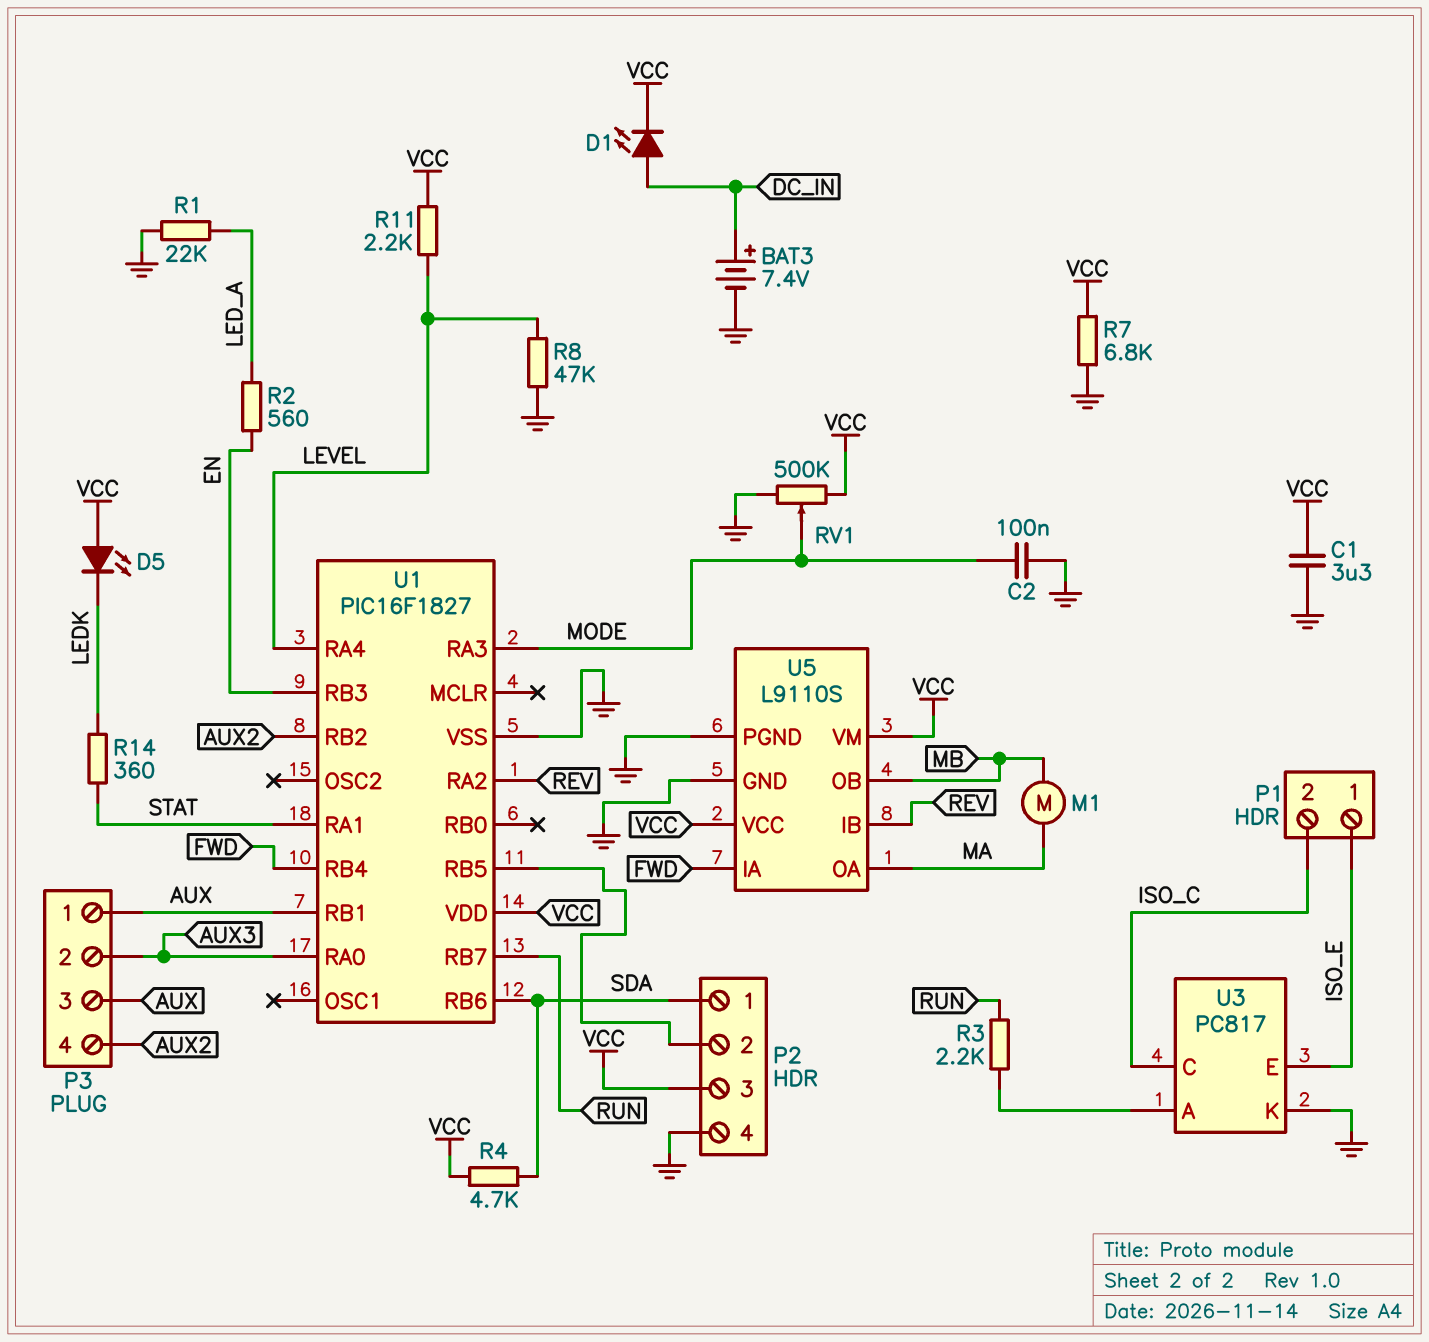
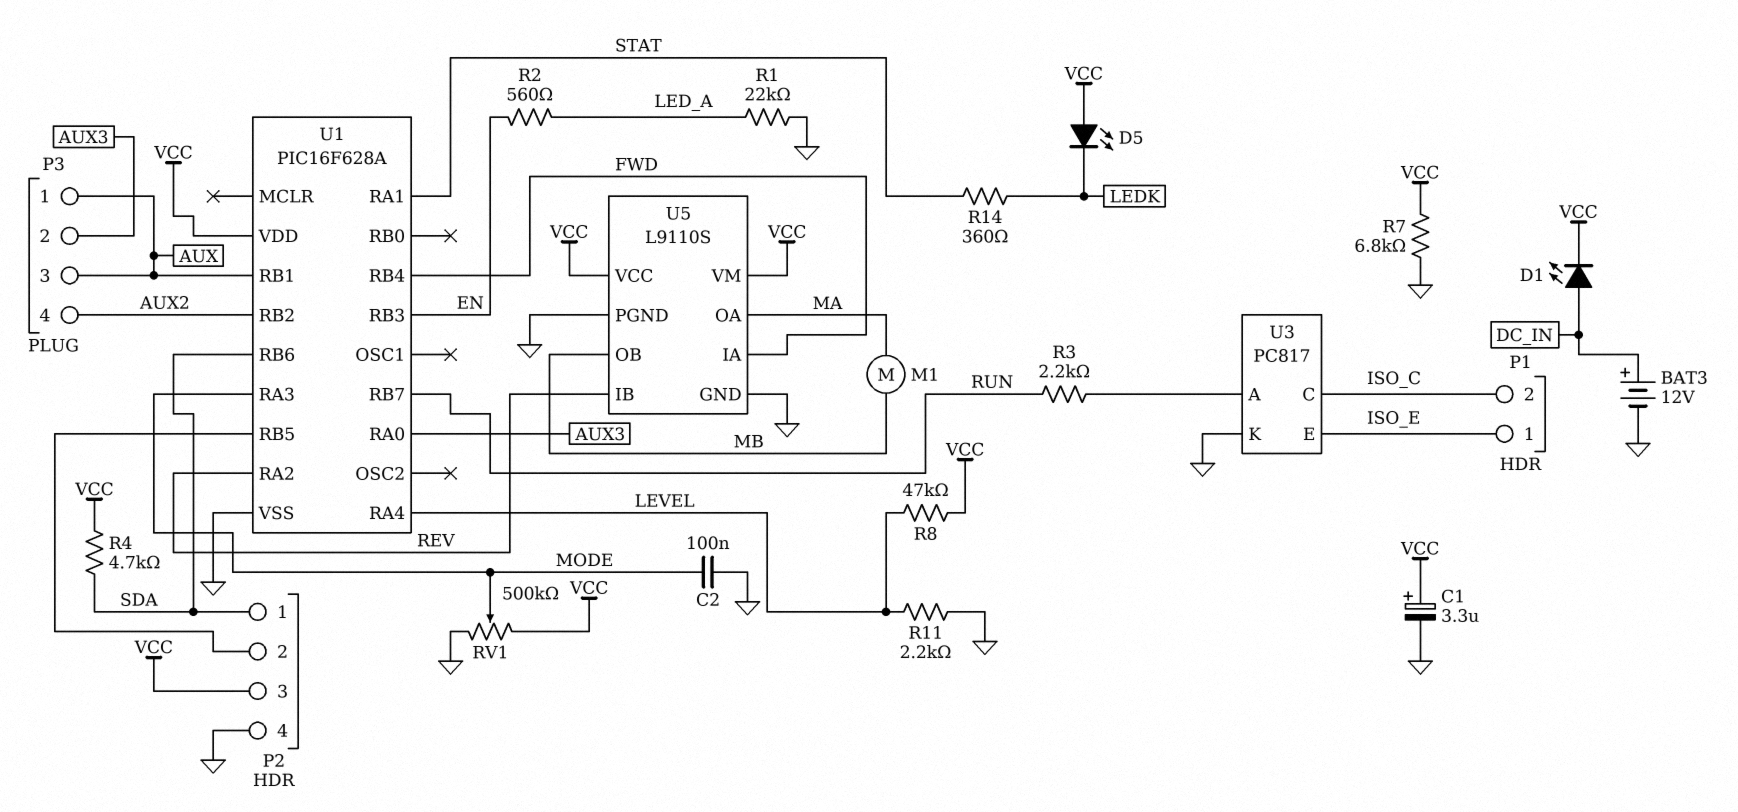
BAT3: 7.4V (plus DC_IN, minus GND) -> 12V (plus DC_IN, minus GND)
C1: 3.3uF (GND, VCC) -> 3.3uF (plus VCC, minus GND)
R8: 47k (GND, LEVEL) -> 47k (LEVEL, VCC)
R11: 2.2k (LEVEL, VCC) -> 2.2k (GND, LEVEL)
U1: PIC16F1827 -> PIC16F628A

